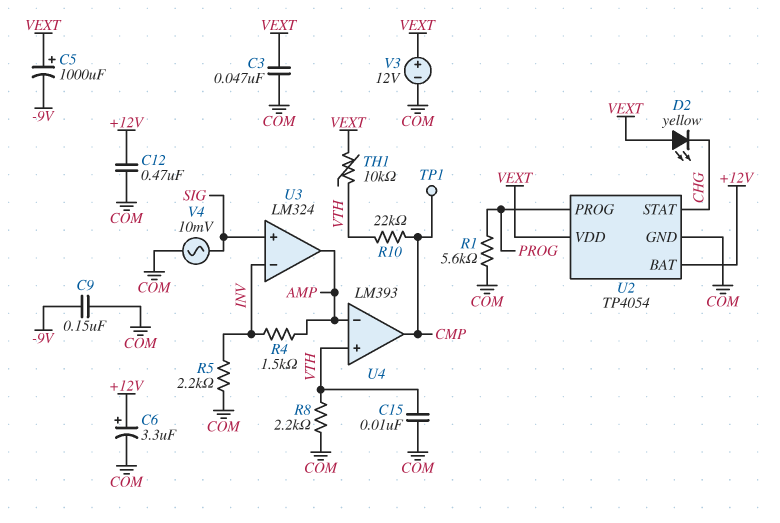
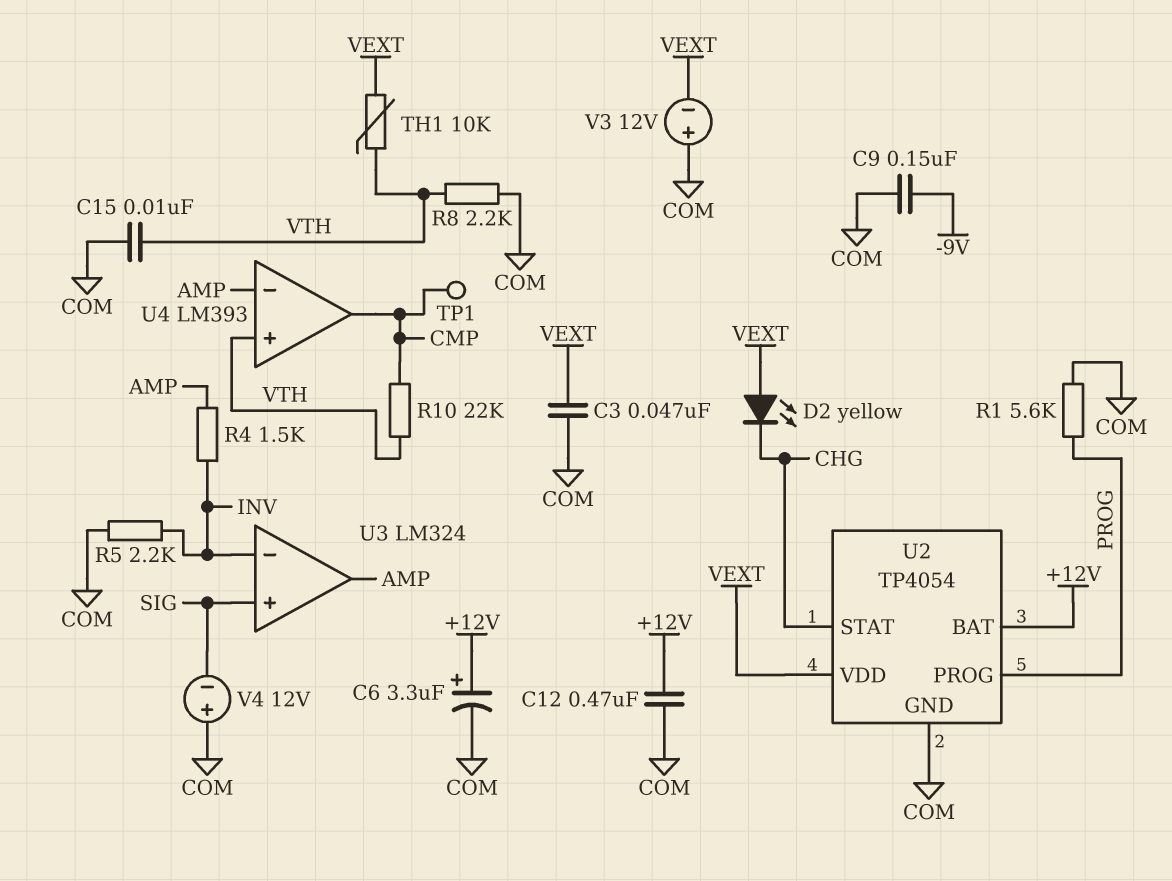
C5: 1000uF (plus VEXT, minus -9V) -> none
V3: 12V (plus VEXT, minus COM) -> 12V (plus COM, minus VEXT)
V4: AC 10mV (COM, SIG) -> 12V (plus COM, minus SIG)

